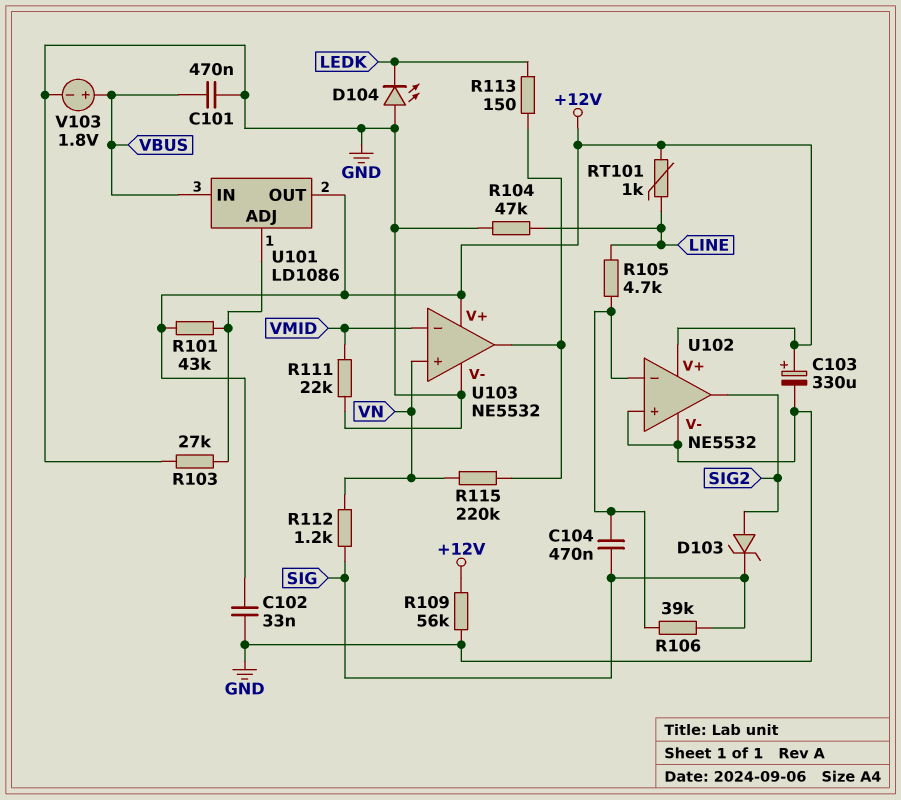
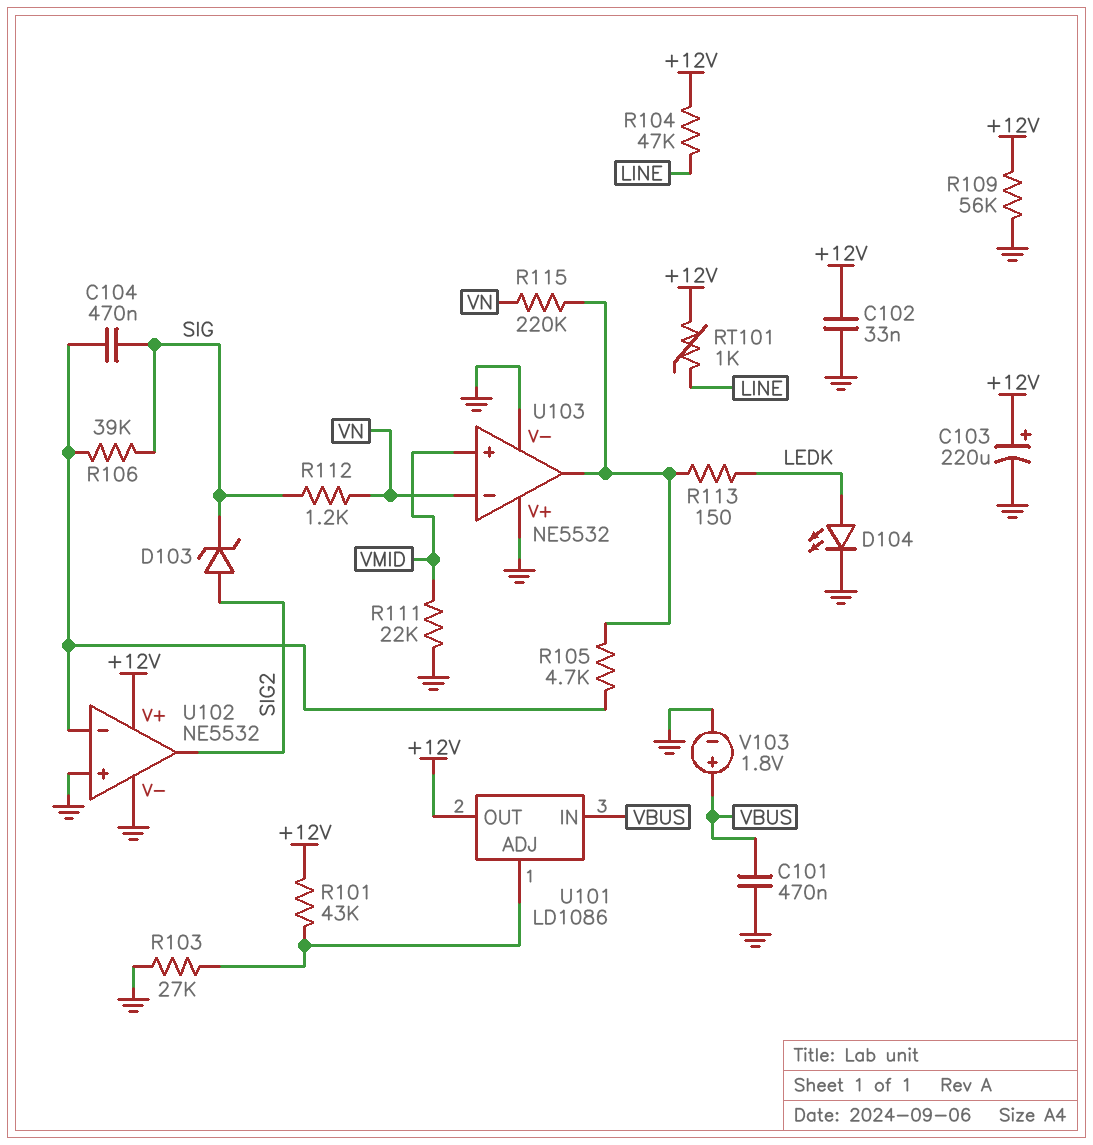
C103: 330uF (plus +12V, minus GND) -> 220uF (plus +12V, minus GND)
D104: LED (A GND, K LEDK) -> LED (A LEDK, K GND)
R104: 47k (GND, LINE) -> 47k (+12V, LINE)
R105: 4.7k (LINE, U102/in-) -> 4.7k (U102/in-, U103/out)
U103 pin V+: +12V -> GND
U103 pin in+: VN -> VMID
U103 pin in-: VMID -> VN

